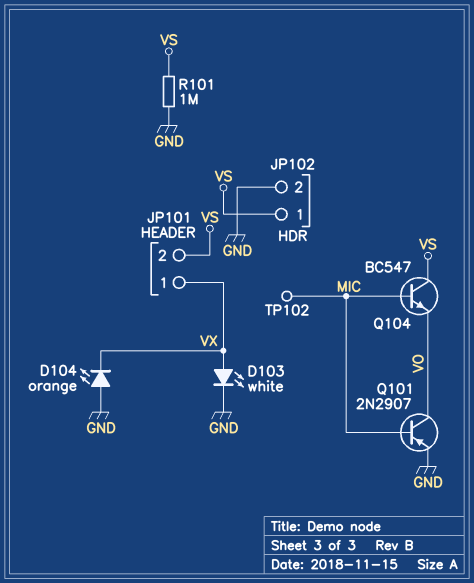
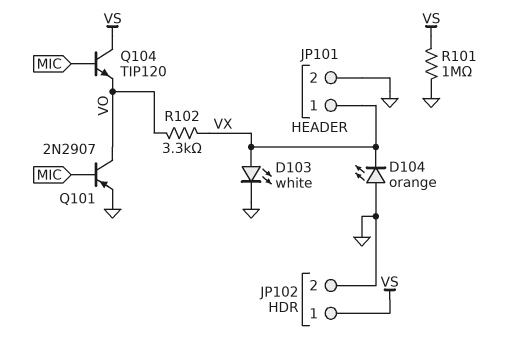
JP101 pin 2: VS -> GND
Q104: NPN BC547 (B MIC, C VS, E VO) -> NPN TIP120 (B MIC, C VS, E VO)
R102: none -> 3.3k (VO, VX)
TP102: test point (MIC) -> none

